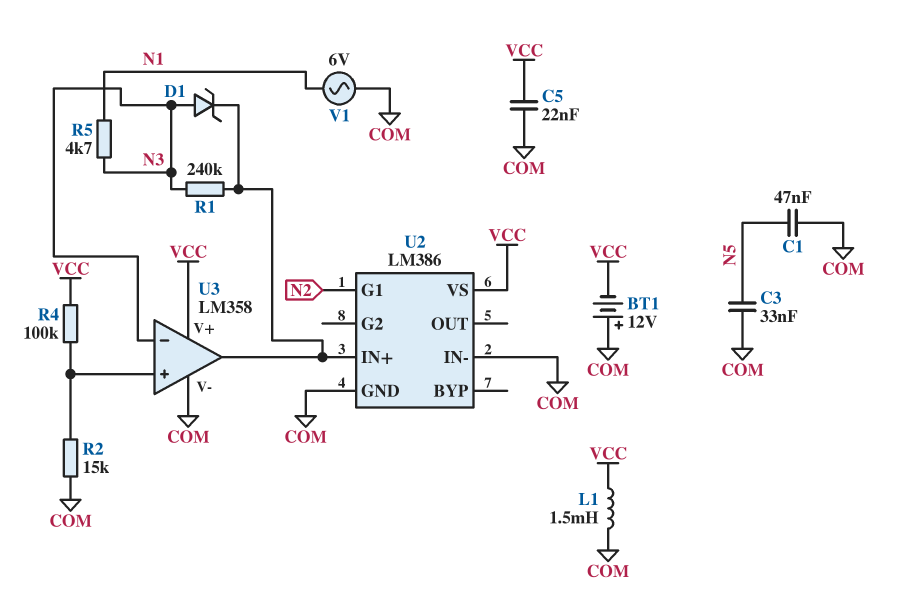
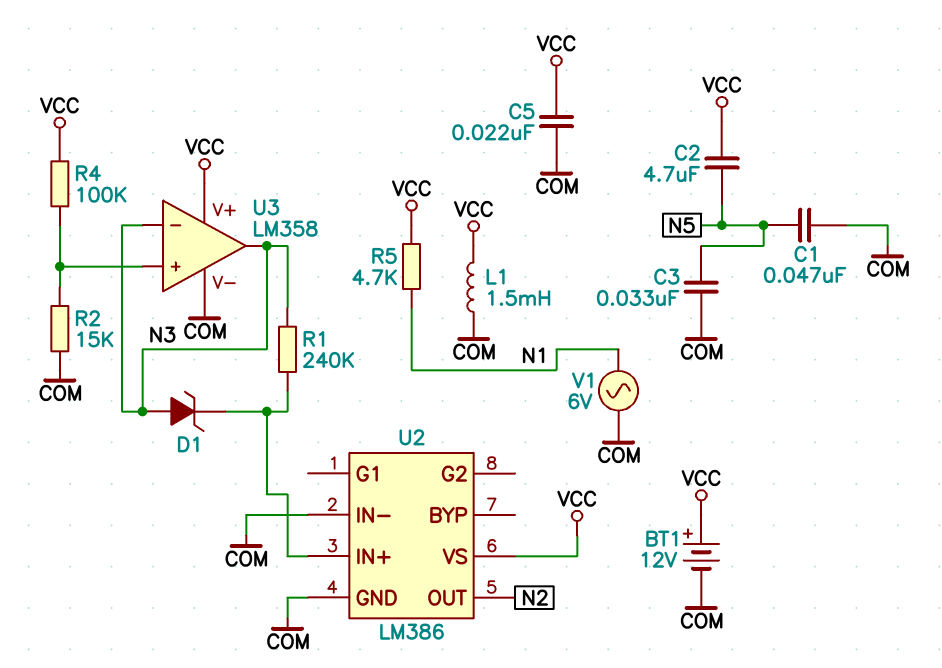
BT1: 12V (plus COM, minus VCC) -> 12V (plus VCC, minus COM)
C2: none -> 4.7uF (N5, VCC)
R5: 4.7k (N1, N3) -> 4.7k (N1, VCC)
U2 pin G1: N2 -> none
U2 pin OUT: none -> N2
U3 pin out: U2/IN+ -> N3

